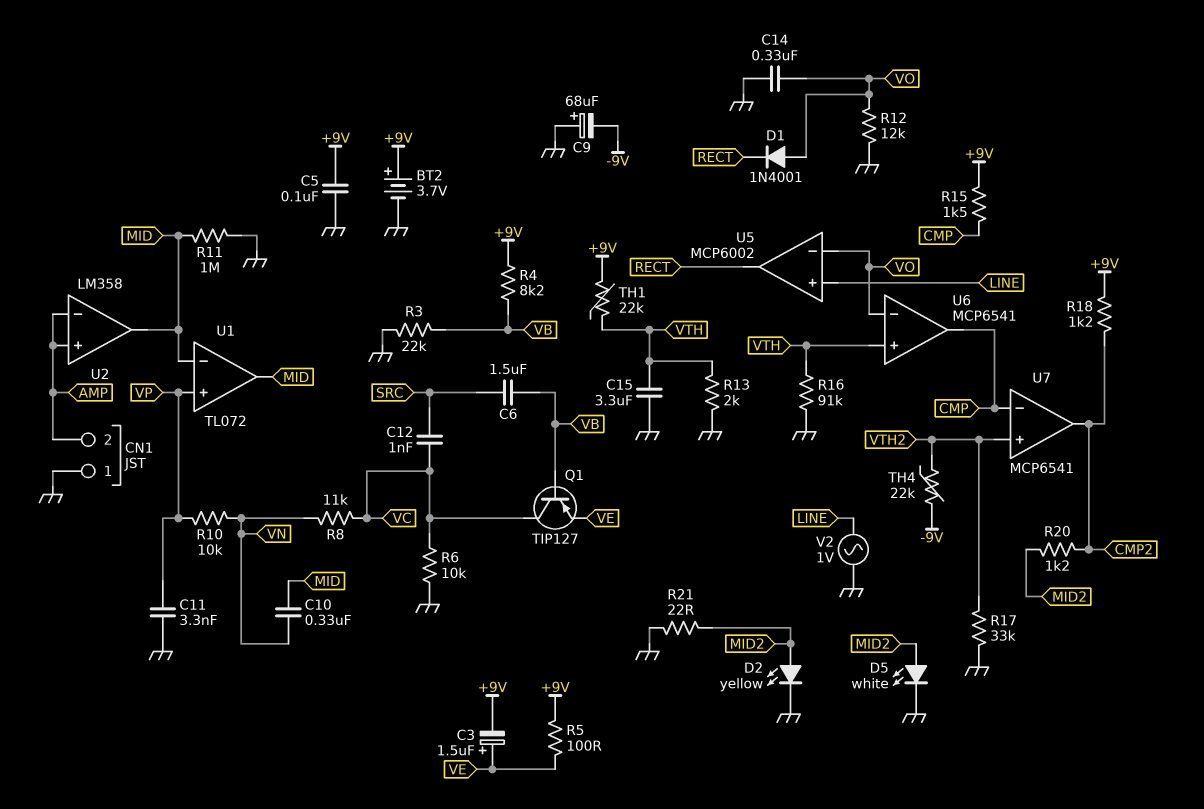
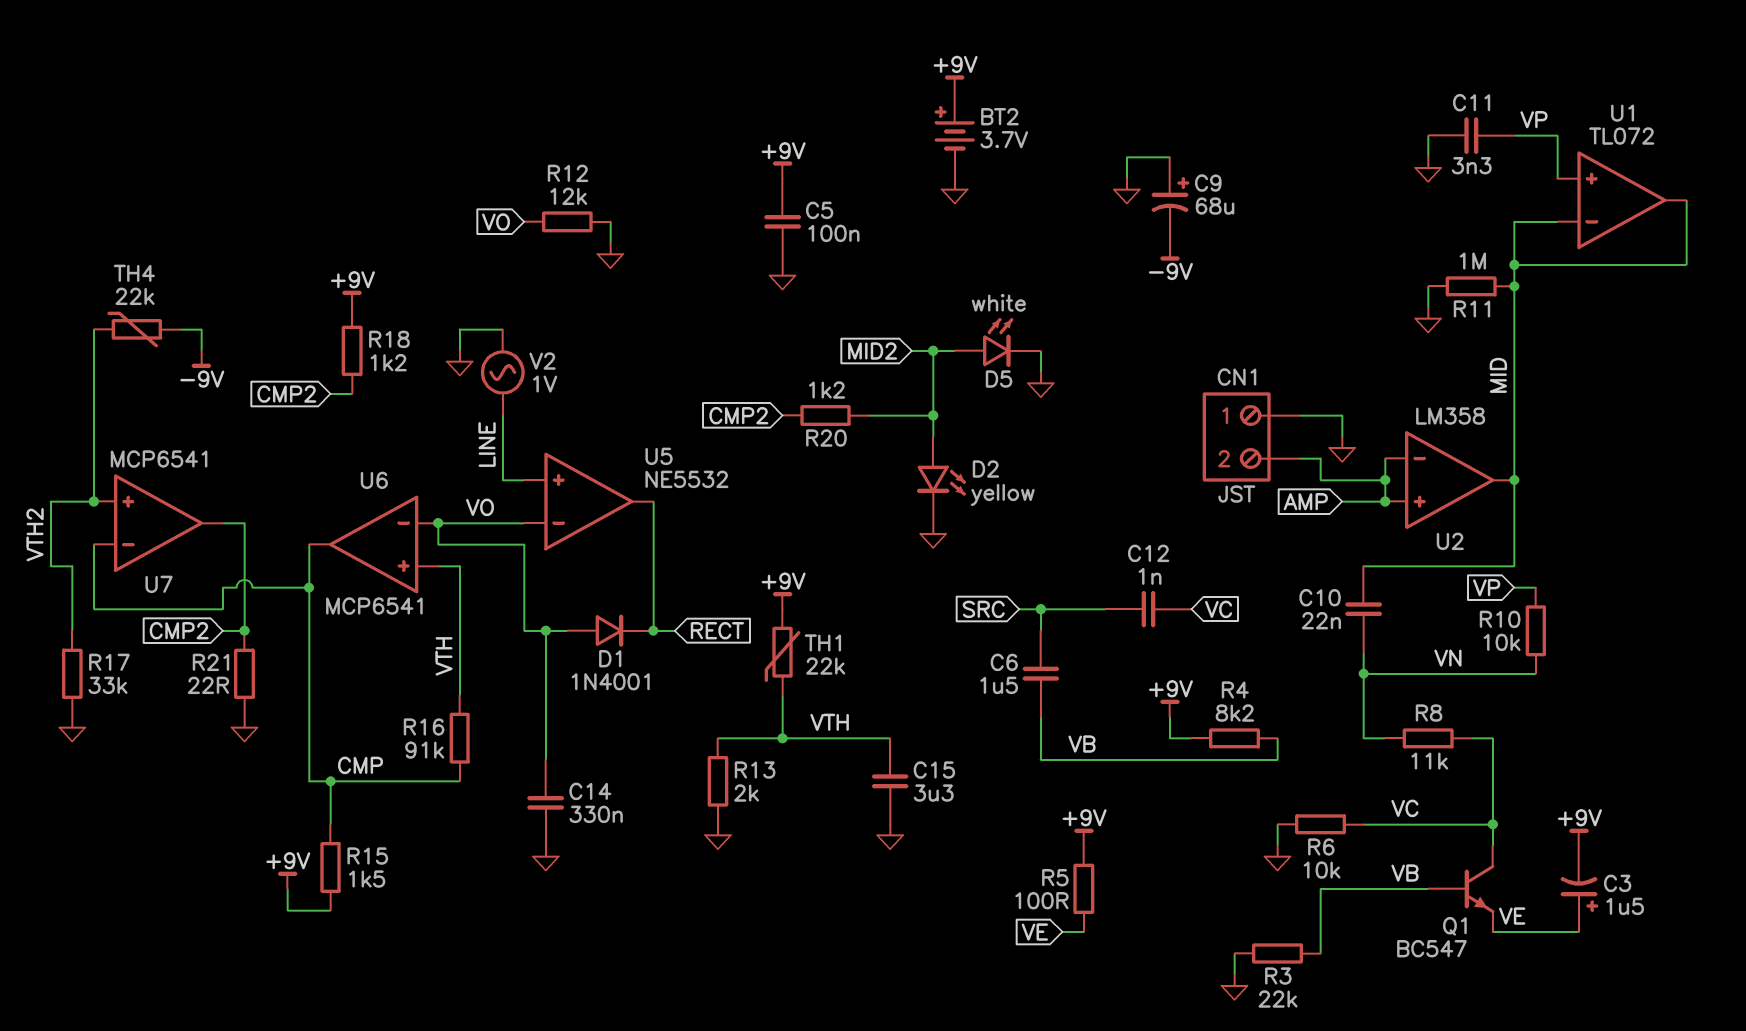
C10: 330nF (MID, VN) -> 22nF (MID, VN)
Q1: PNP TIP127 (B VB, C VC, E VE) -> NPN BC547 (B VB, C VC, E VE)
R16: 91k (GND, VTH) -> 91k (CMP, VTH)
R21: 22 (GND, MID2) -> 22 (CMP2, GND)
U5: MCP6002 -> NE5532

